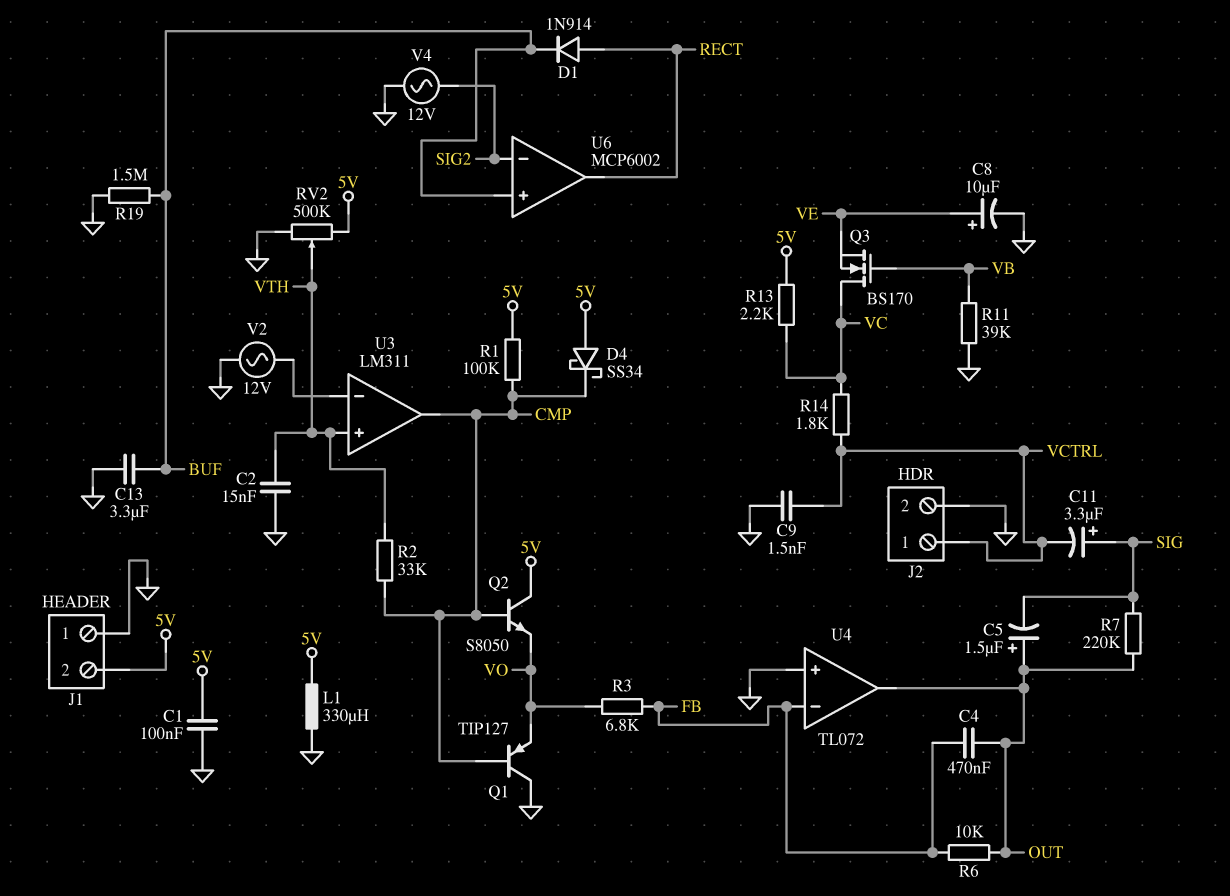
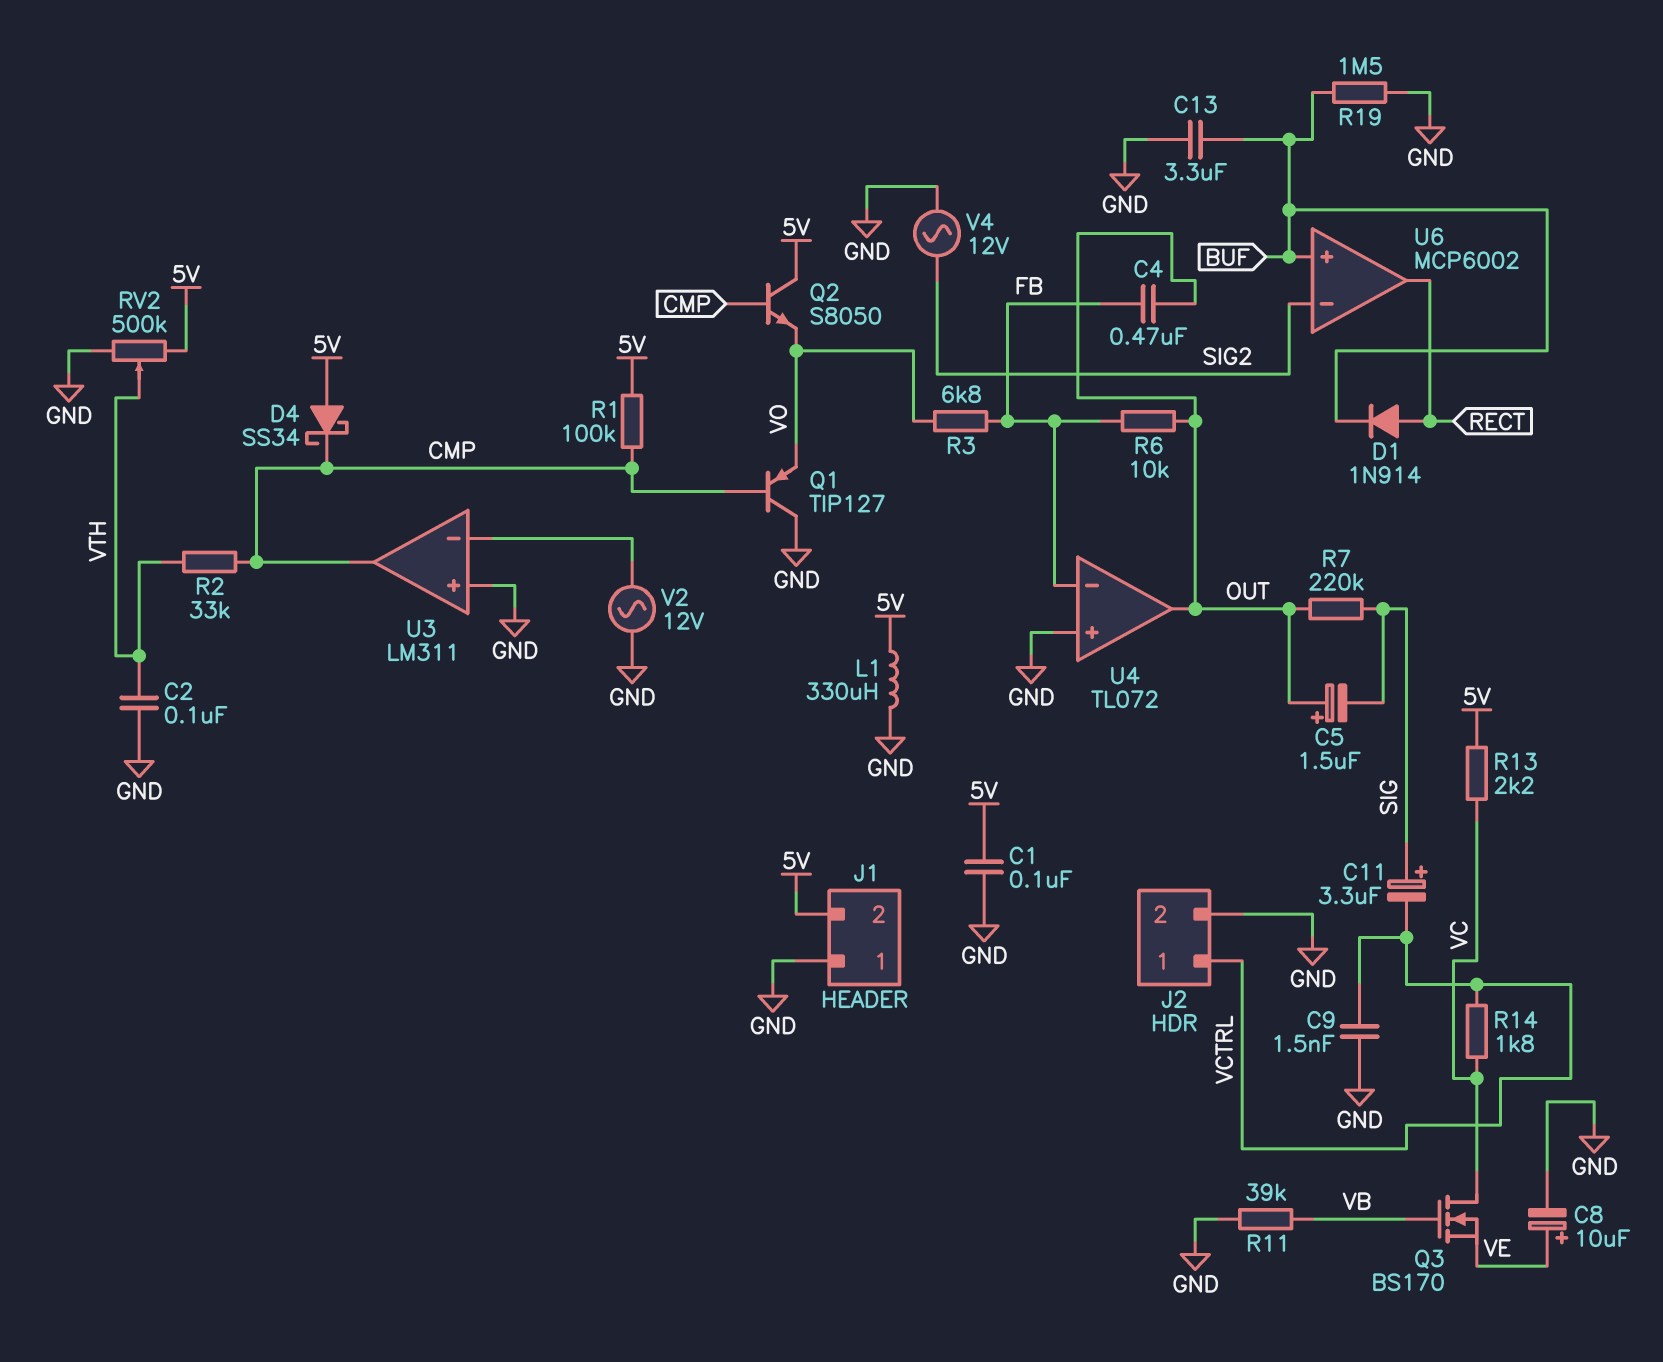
C2: 15nF (GND, VTH) -> 100nF (GND, VTH)
U3 pin in+: VTH -> GND

